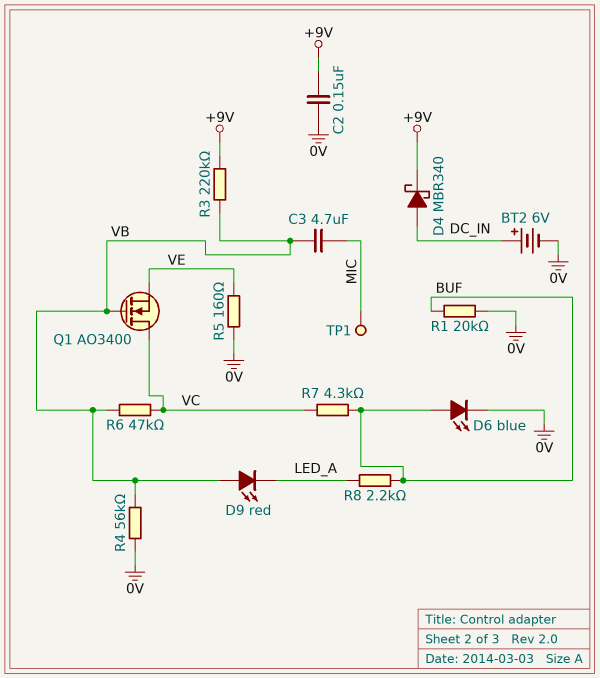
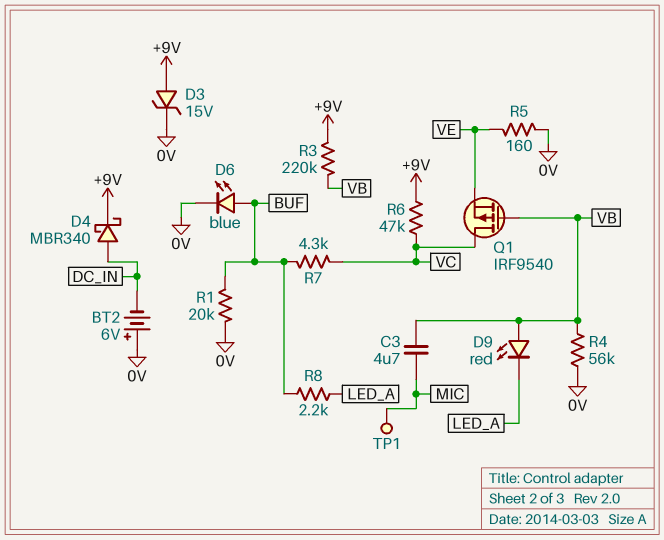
BT2: 6V (plus DC_IN, minus 0V) -> 6V (plus 0V, minus DC_IN)
C2: 150nF (+9V, 0V) -> none
D3: none -> zener 15V (A +9V, K 0V)
Q1: NMOS AO3400 (G VB, D VC, S VE) -> PMOS IRF9540 (G VB, D VC, S VE)
R6: 47k (VB, VC) -> 47k (+9V, VC)

